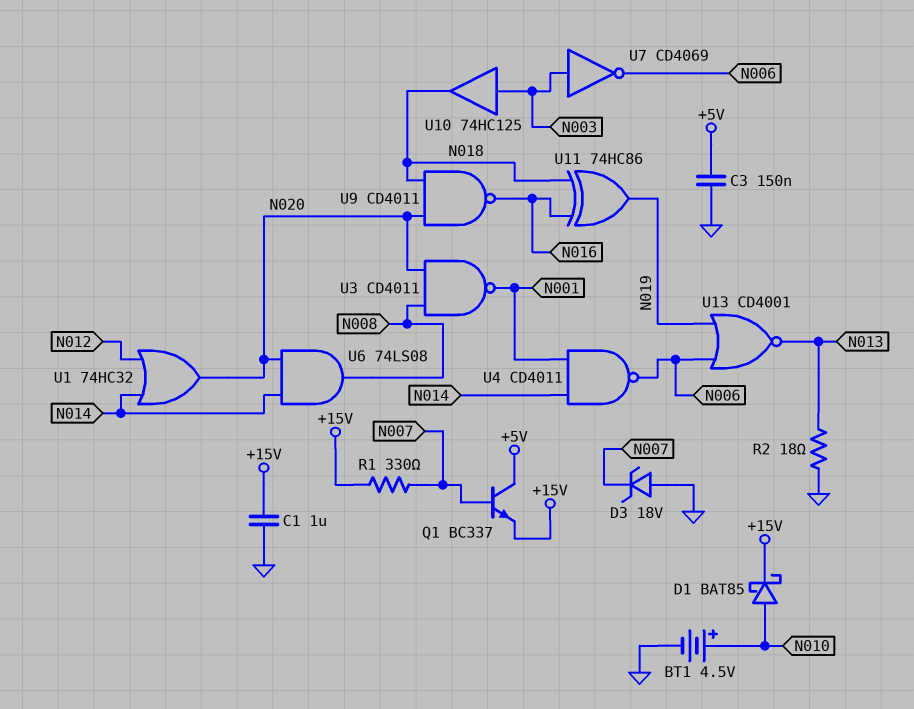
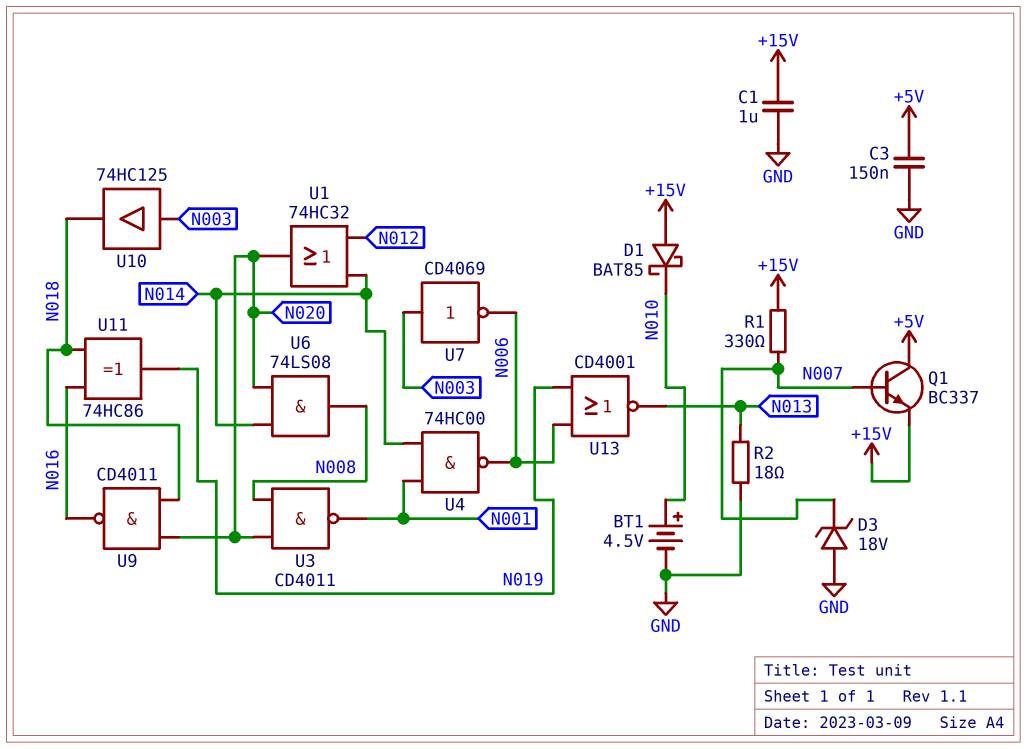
D1: schottky BAT85 (A N010, K +15V) -> schottky BAT85 (A +15V, K N010)
U4: NAND CD4011 (in N001, in N014, out N006) -> NAND 74HC00 (in N001, in N014, out N006)

